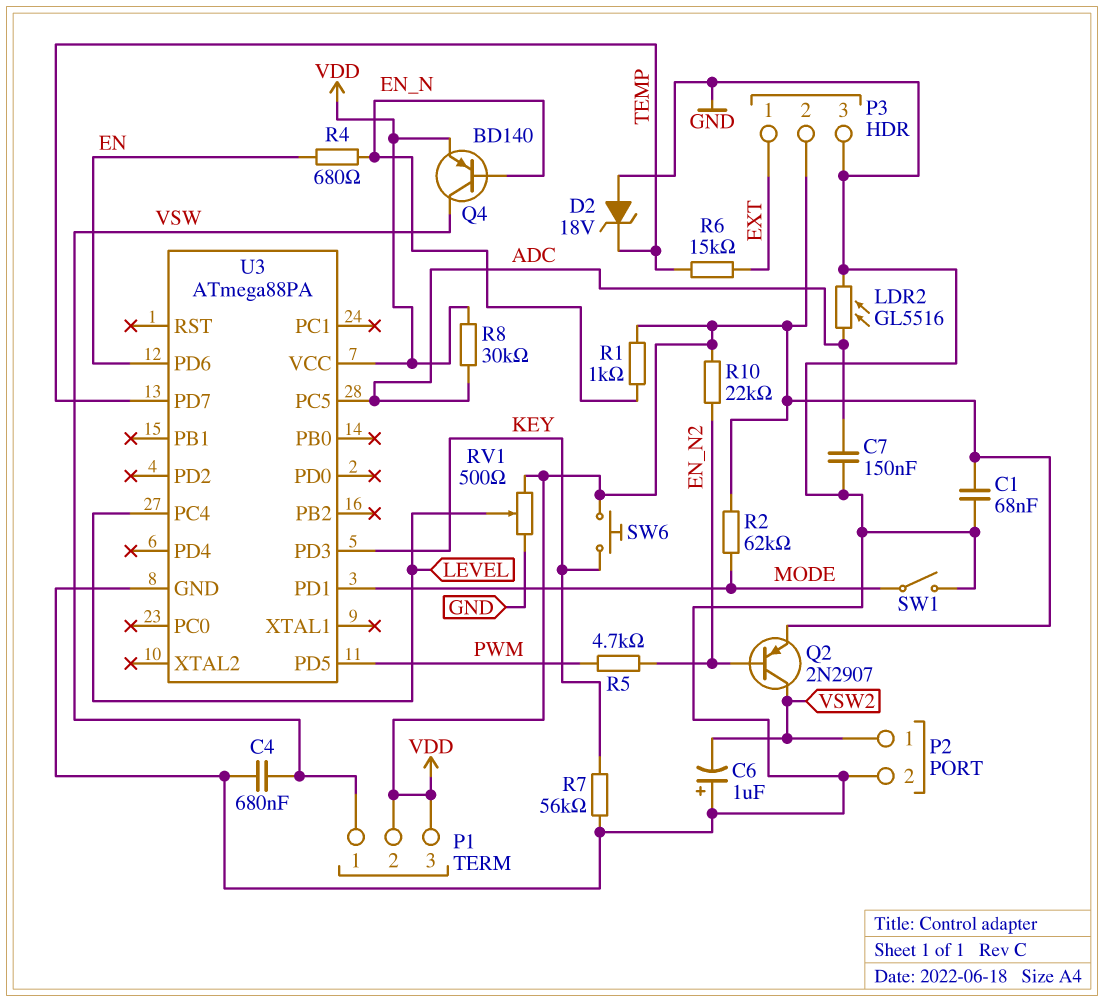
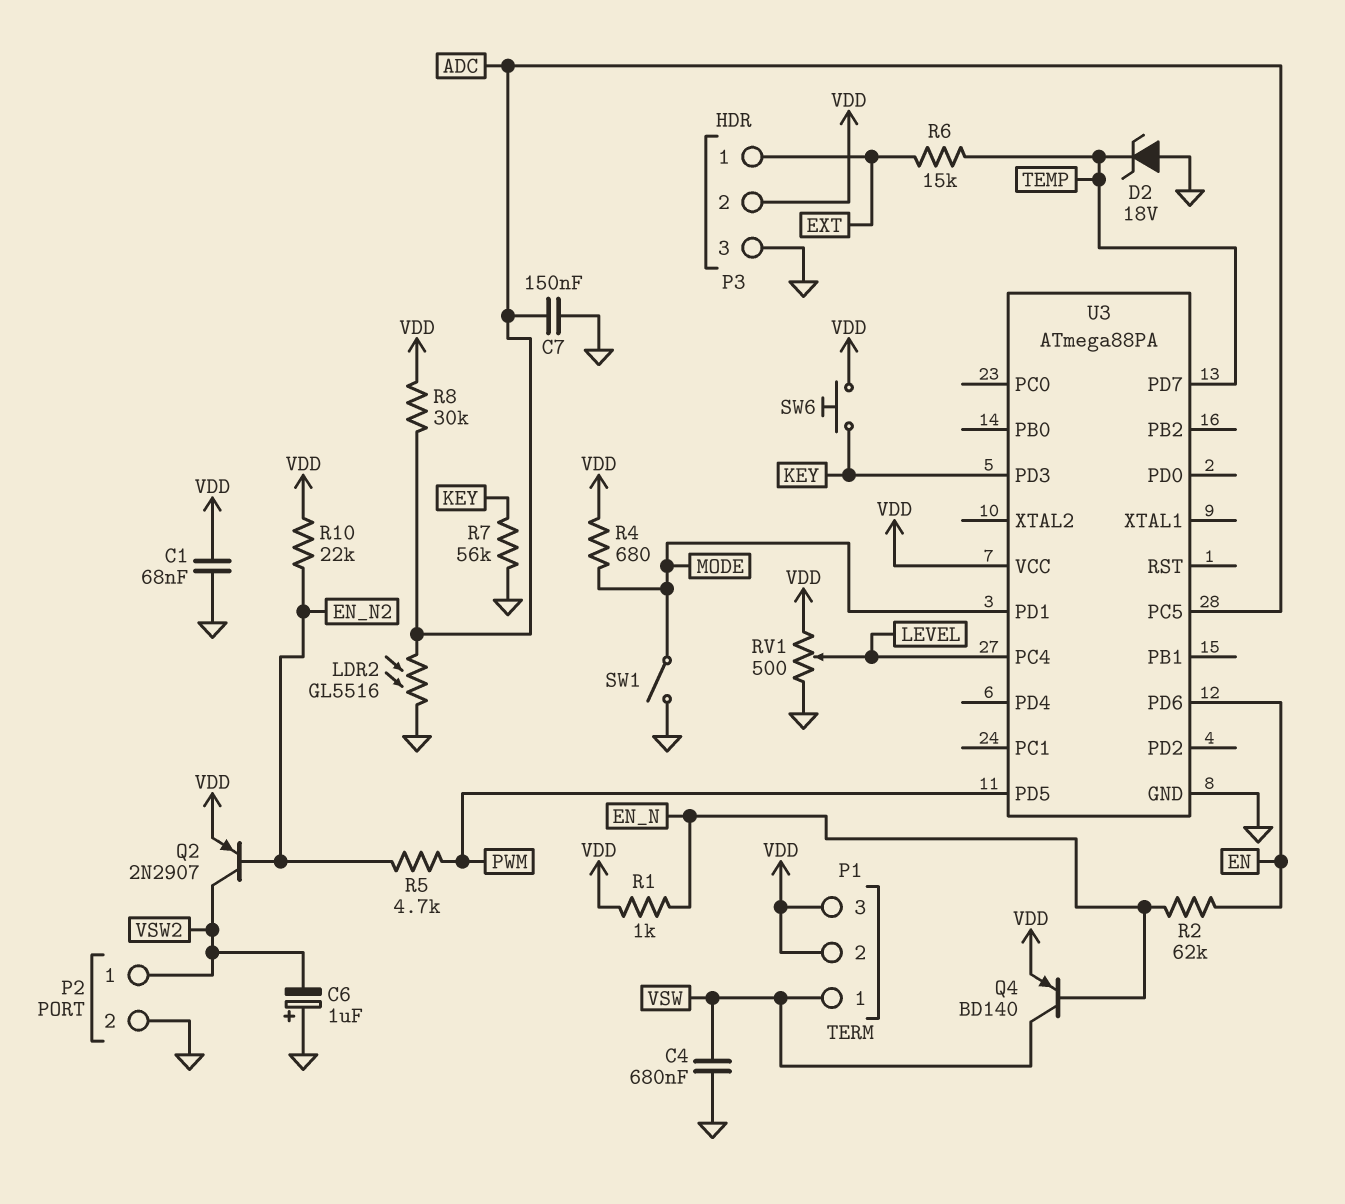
R2: 62k (MODE, VDD) -> 62k (EN, EN_N)
R4: 680 (EN, EN_N) -> 680 (MODE, VDD)

